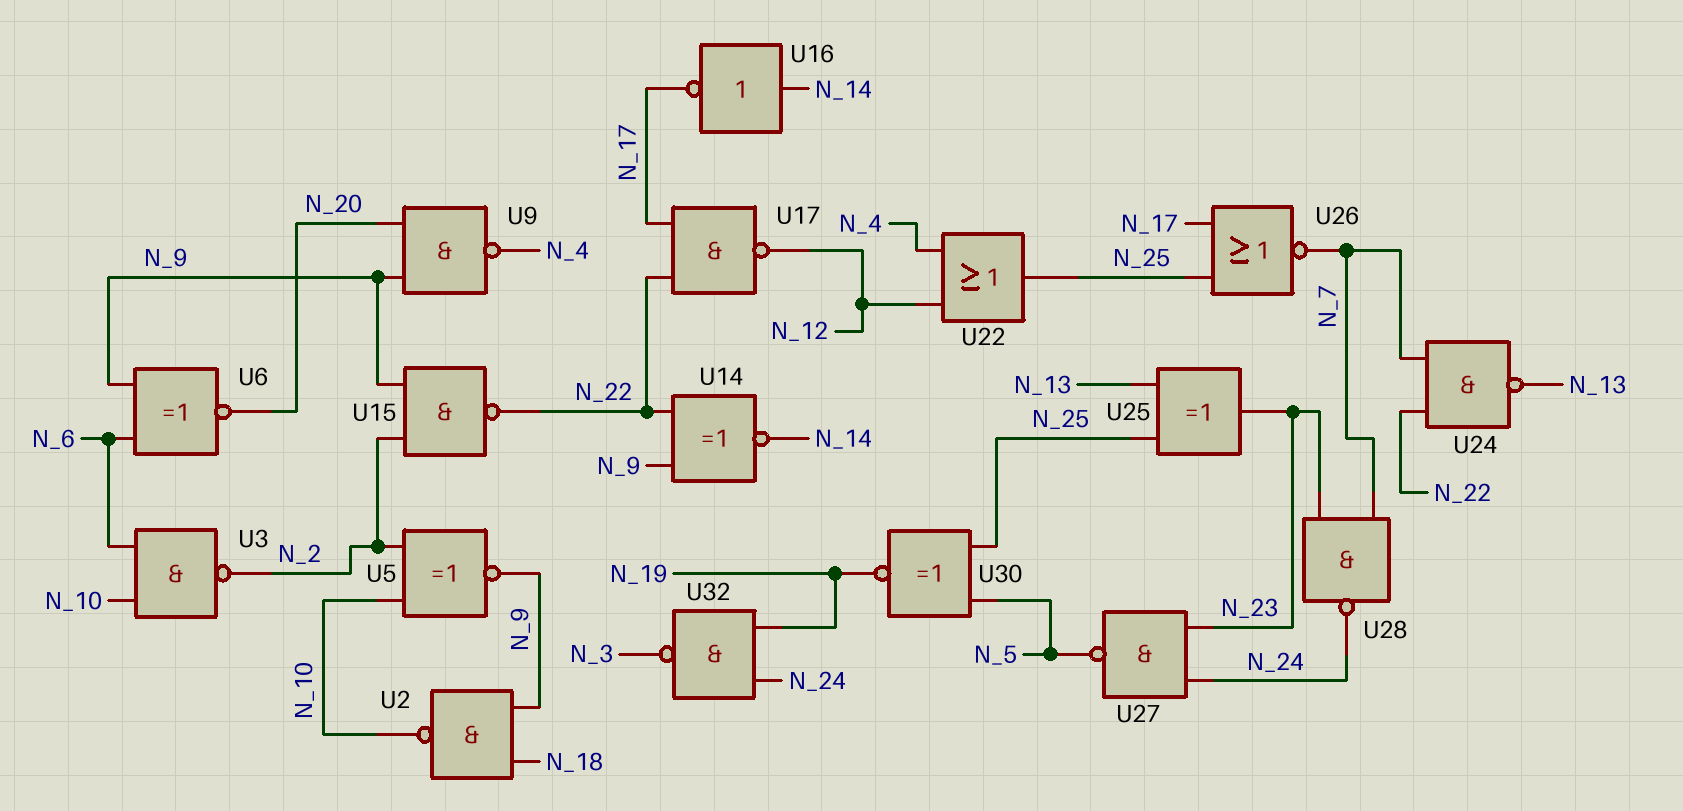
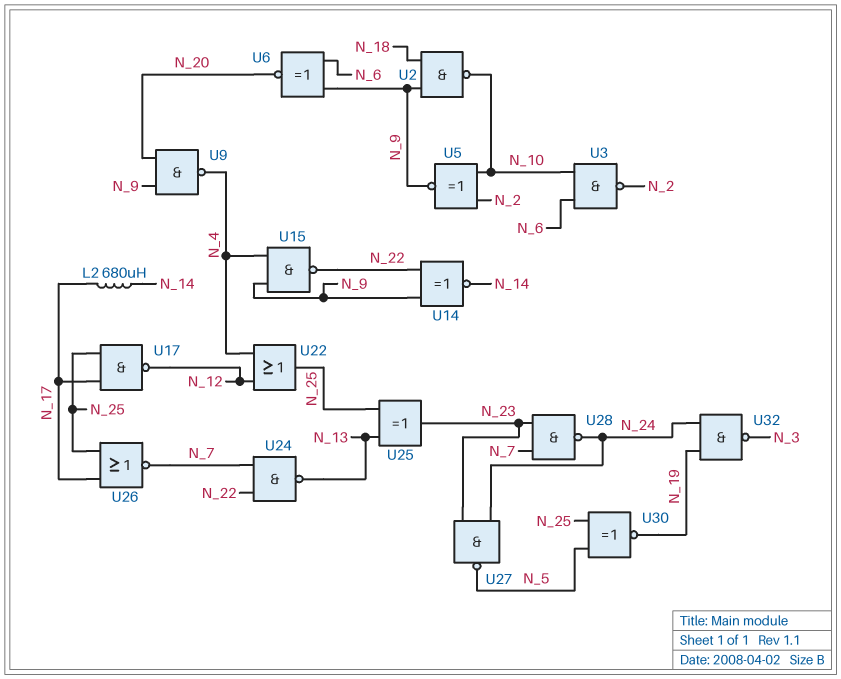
L2: none -> 680uH (N_14, N_17)
U15: NAND (in N_2, in N_9, out N_22) -> NAND (in N_4, in N_9, out N_22)
U16: NOT (in N_14, out N_17) -> none
U17: NAND (in N_17, in N_22, out N_12) -> NAND (in N_17, in N_25, out N_12)

